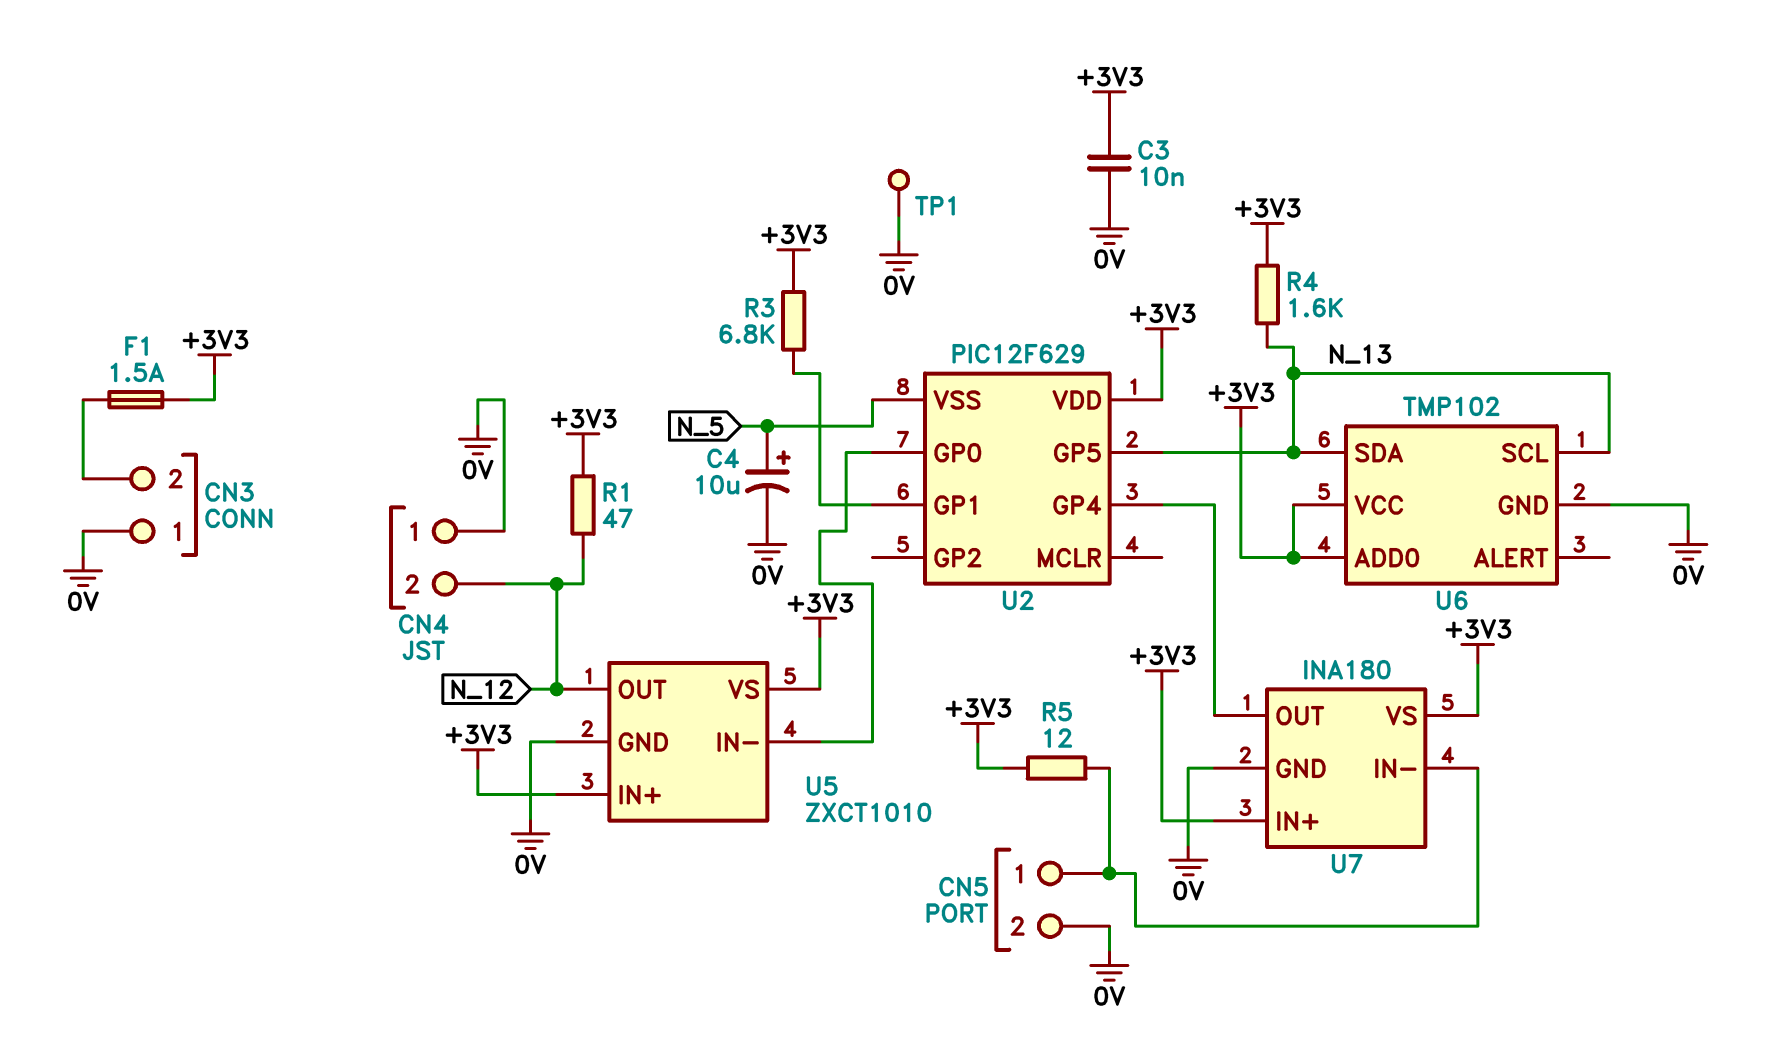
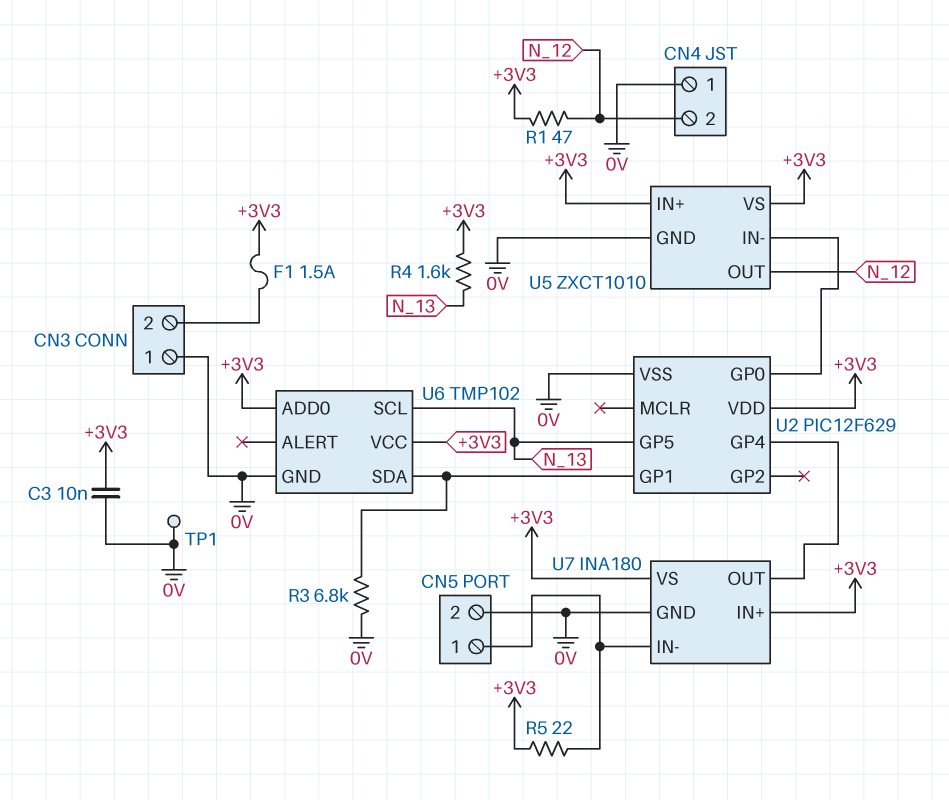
C4: 10uF (plus N_5, minus 0V) -> none
R3: 6.8k (+3V3, U2/GP1) -> 6.8k (0V, U2/GP1)
R5: 12 (+3V3, CN5/1) -> 22 (+3V3, CN5/1)
U2 pin VSS: N_5 -> 0V
U6 pin SDA: N_13 -> U2/GP1

